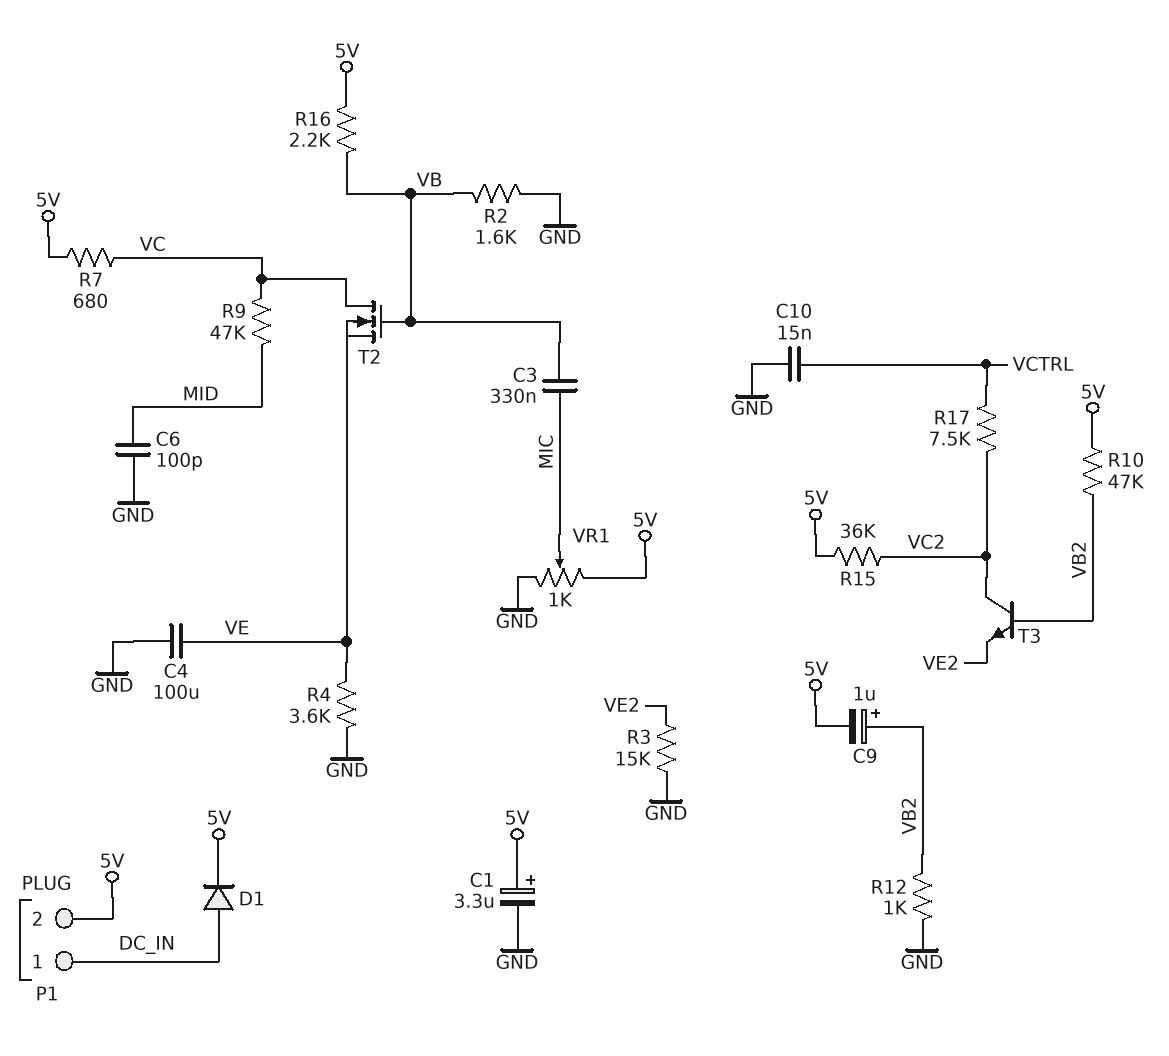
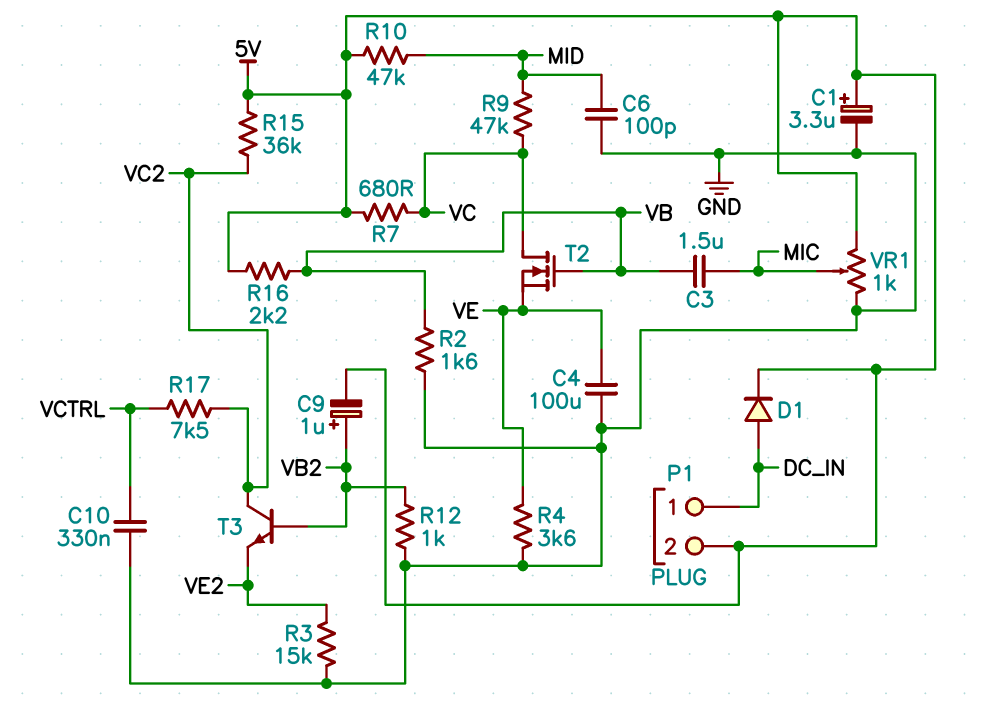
C3: 330nF (MIC, VB) -> 1.5uF (MIC, VB)
C10: 15nF (GND, VCTRL) -> 330nF (GND, VCTRL)
R10: 47k (5V, VB2) -> 47k (5V, MID)

